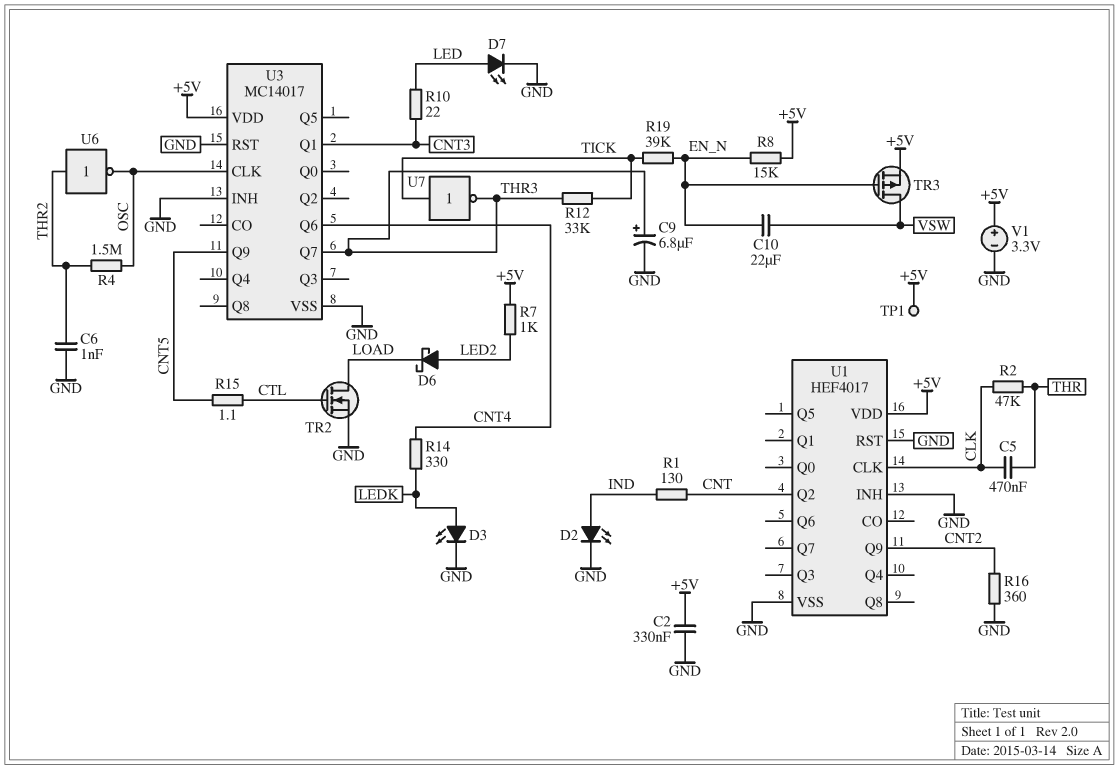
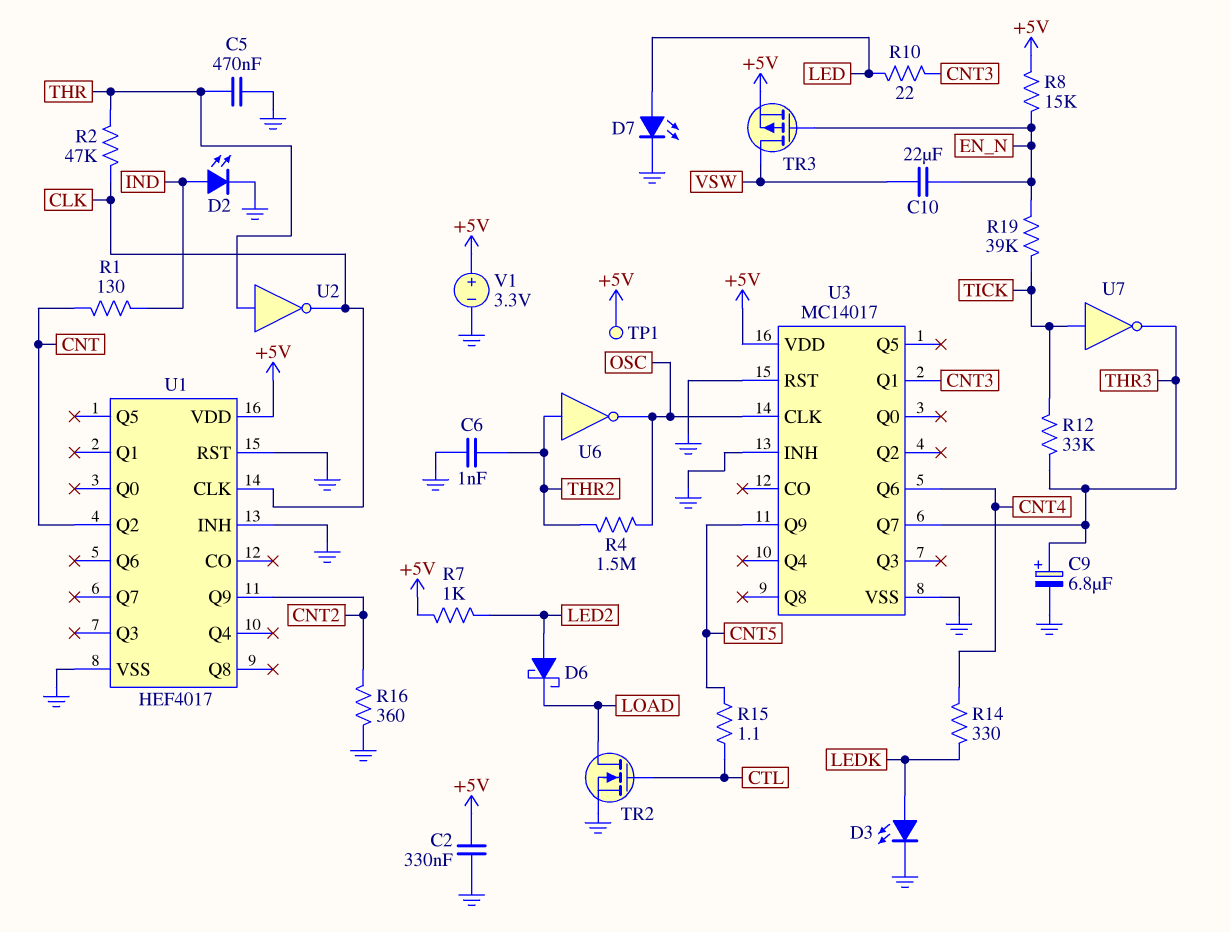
C5: 470nF (CLK, THR) -> 470nF (GND, THR)
U2: none -> NOT (in THR, out CLK)

